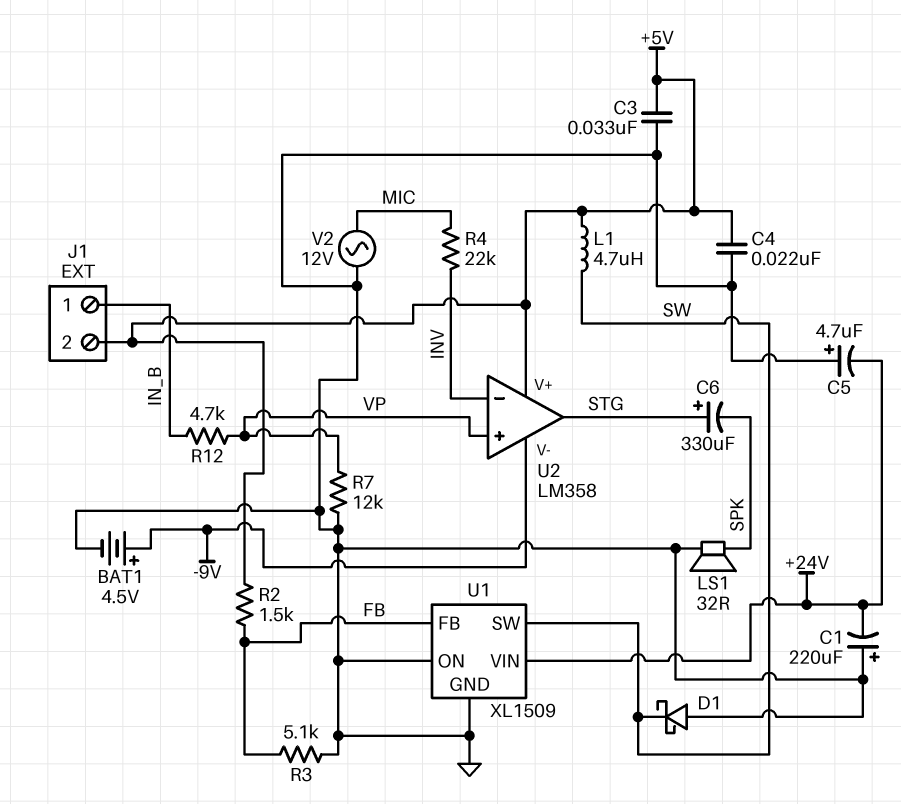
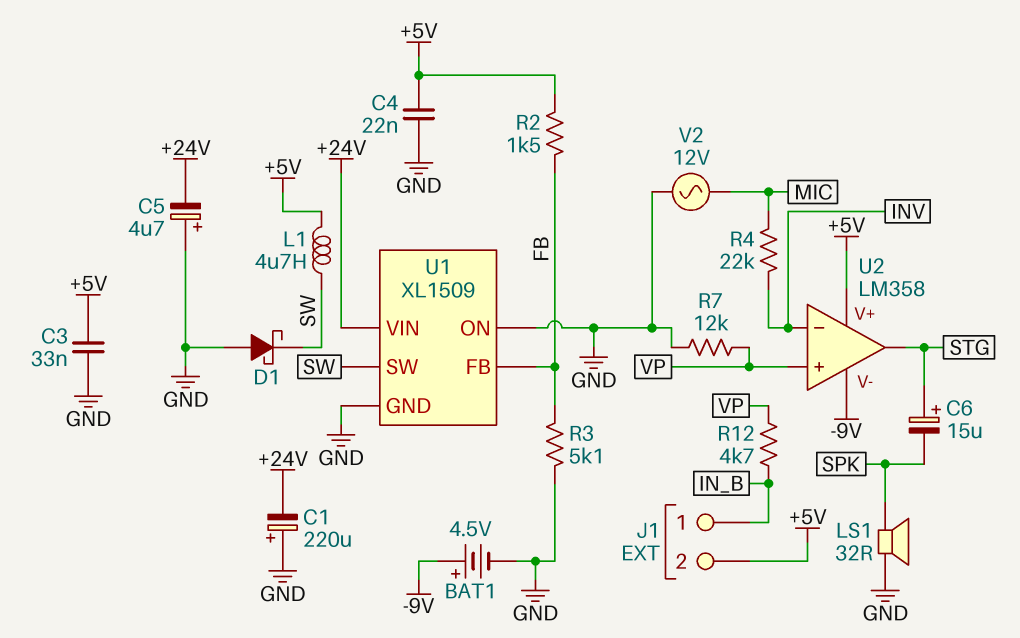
C6: 330uF (plus STG, minus SPK) -> 15uF (plus STG, minus SPK)

